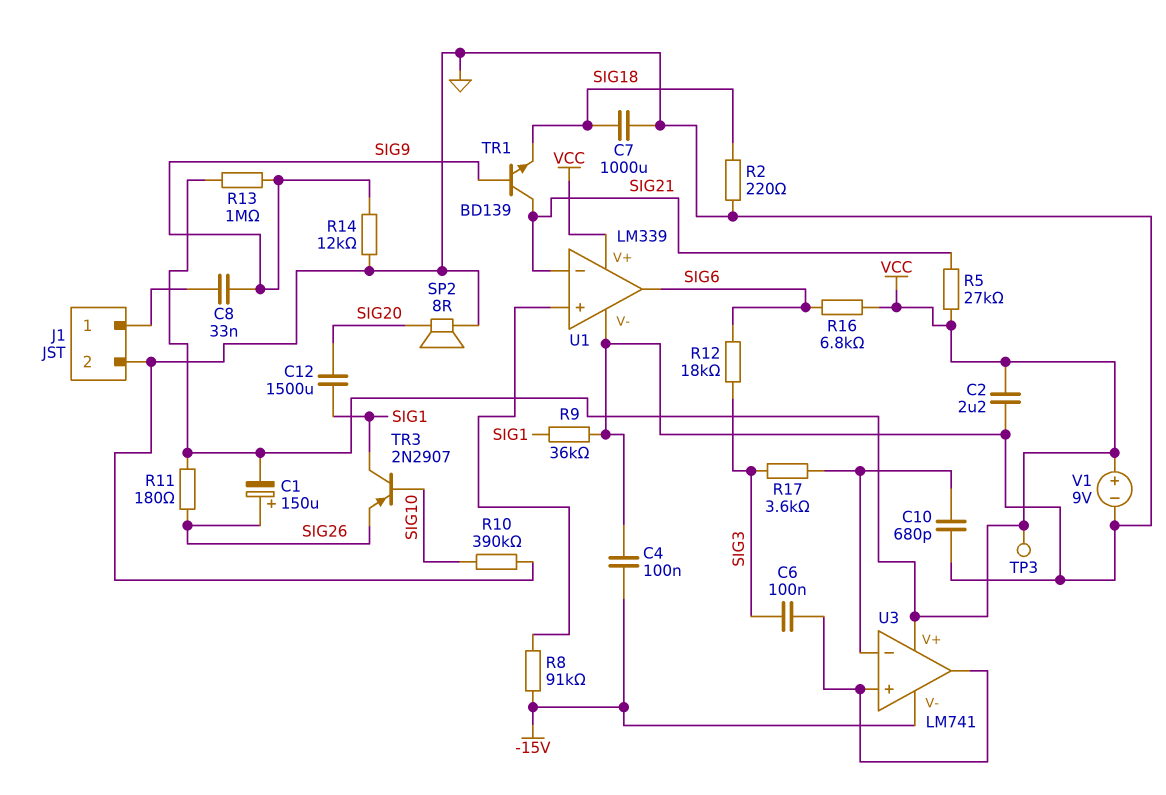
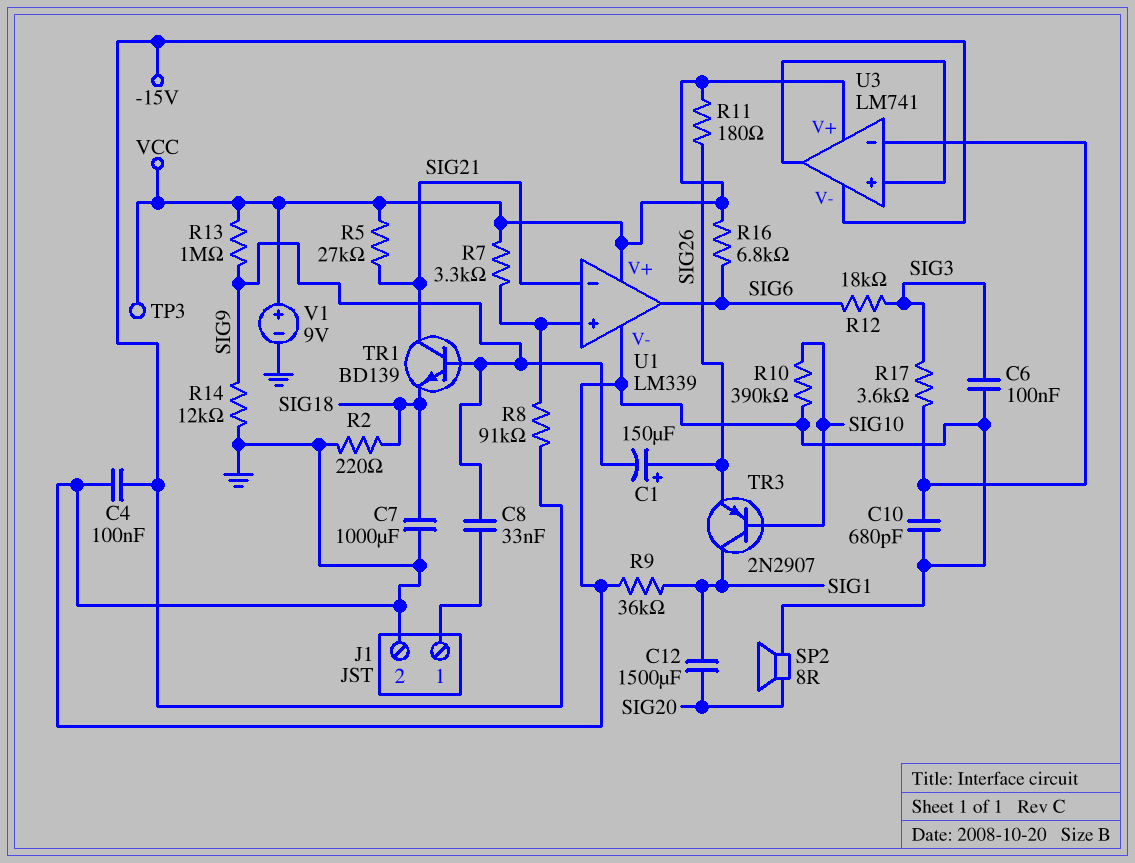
C1: 150uF (plus SIG26, minus VCC) -> 150uF (plus SIG26, minus SIG9)
C2: 2.2uF (GND, VCC) -> none
C6: 100nF (SIG3, U3/in+) -> 100nF (GND, SIG3)
R7: none -> 3.3k (U1/in+, VCC)

